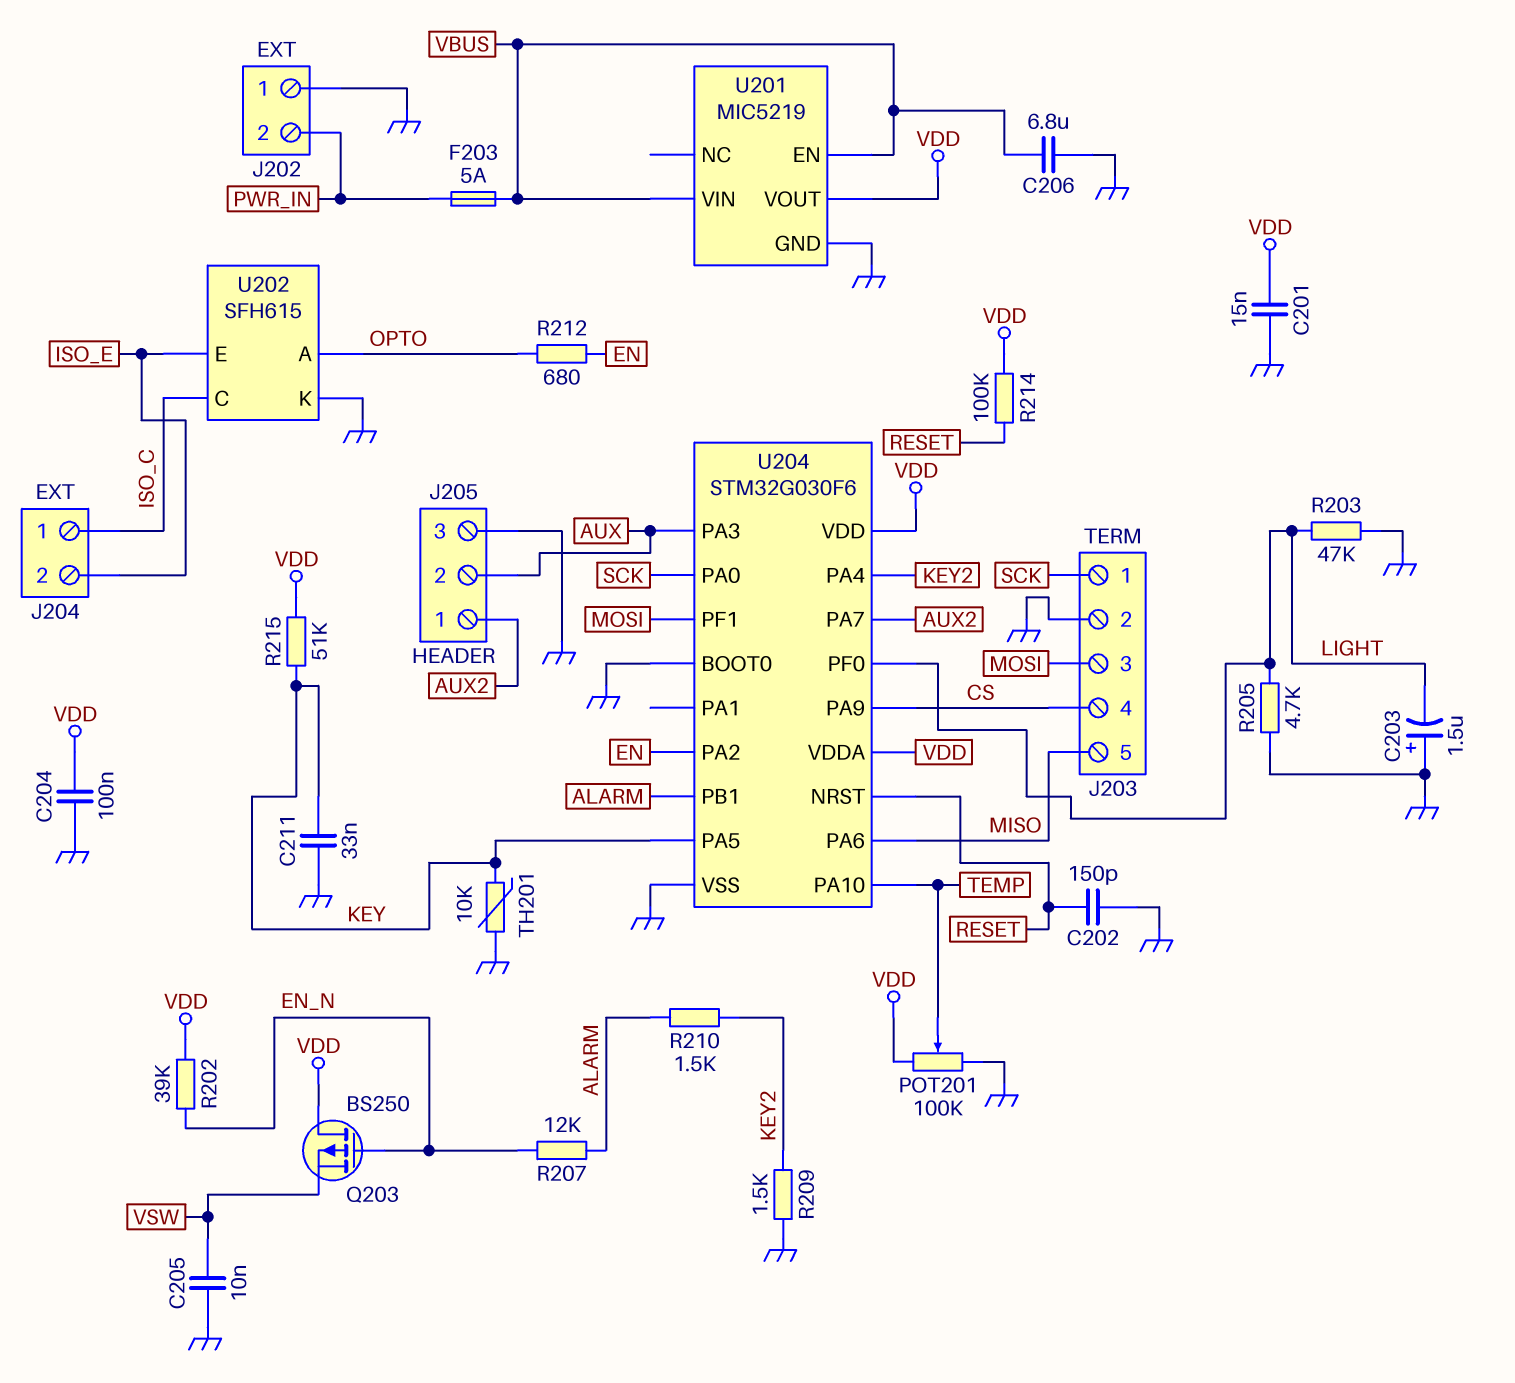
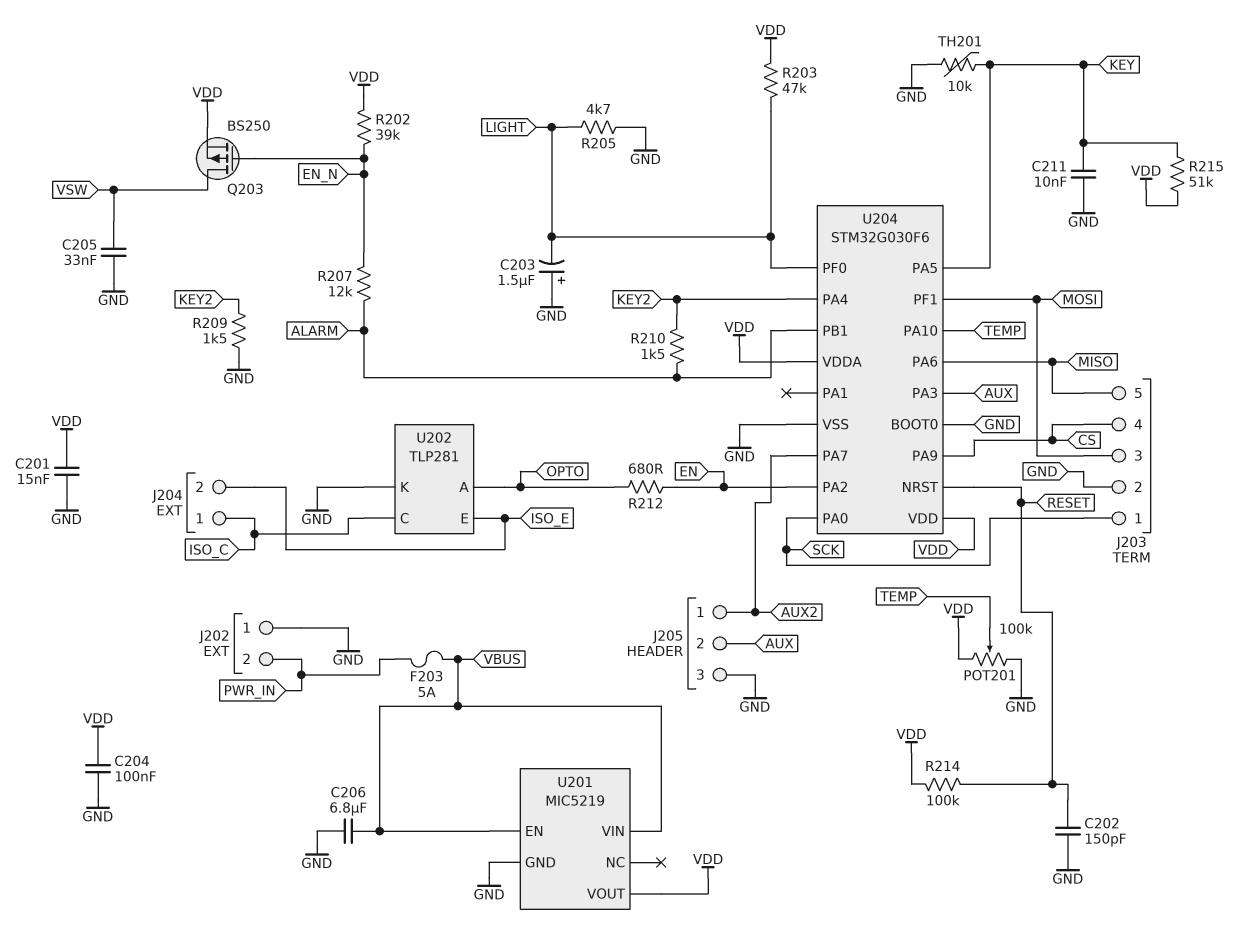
C205: 10nF (GND, VSW) -> 33nF (GND, VSW)
C211: 33nF (GND, KEY) -> 10nF (GND, KEY)
Q203: PMOS BS250 (G EN_N, D VDD, S VSW) -> PMOS BS250 (G EN_N, D VSW, S VDD)
R203: 47k (GND, LIGHT) -> 47k (LIGHT, VDD)
U202: SFH615 -> TLP281

